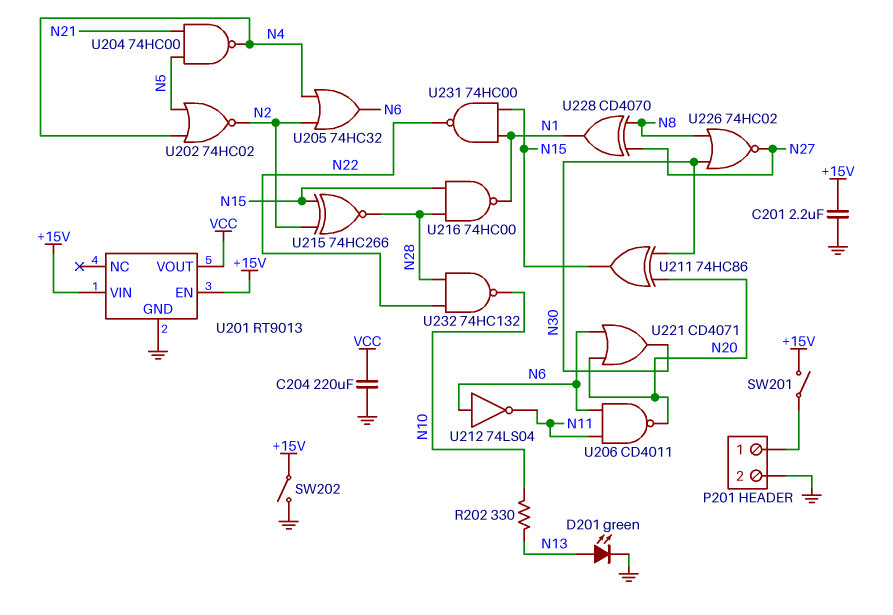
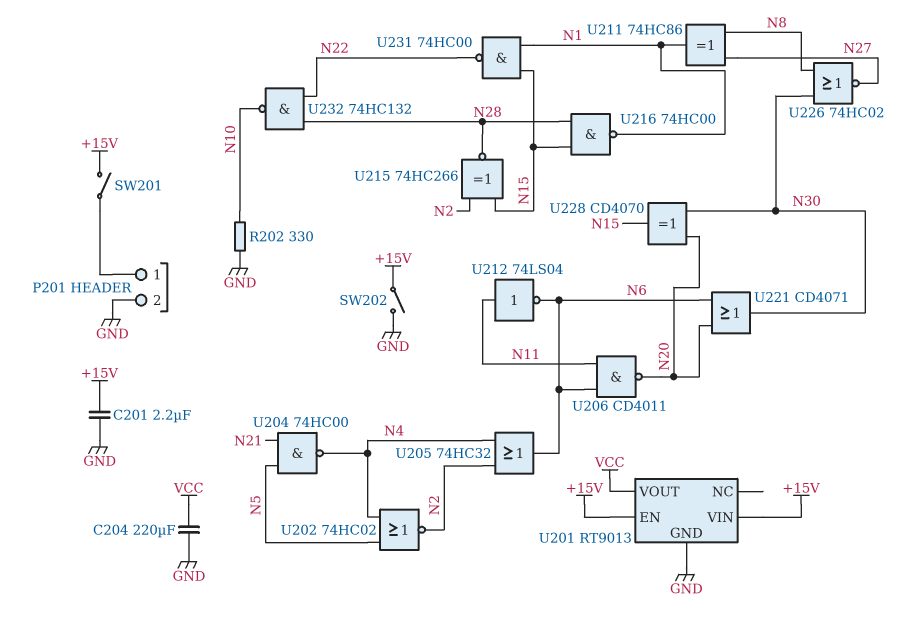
D201: LED green (A N13, K GND) -> none
R202: 330 (N10, N13) -> 330 (GND, N10)
U211: XOR 74HC86 (in N20, in N30, out N15) -> XOR 74HC86 (in N8, in N27, out N1)
U212: NOT 74LS04 (in N6, out N11) -> NOT 74LS04 (in N11, out N6)
U228: XOR CD4070 (in N8, in N27, out N1) -> XOR CD4070 (in N20, in N30, out N15)

